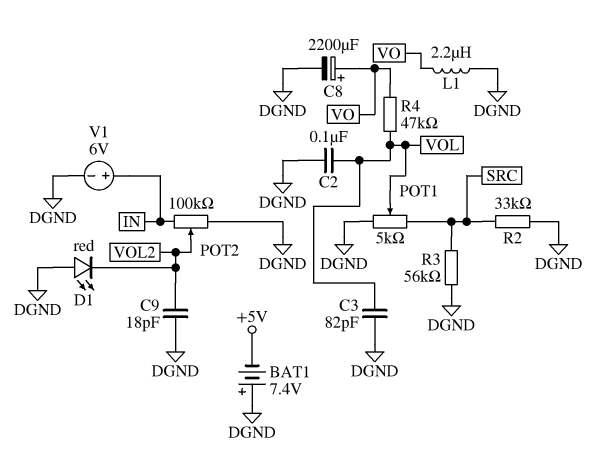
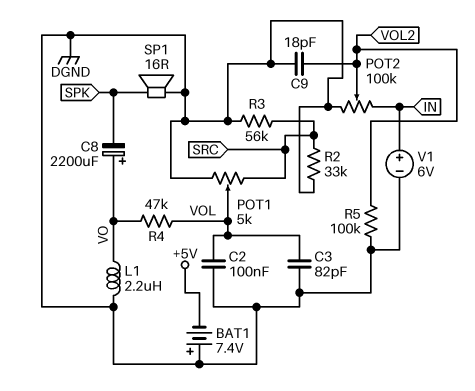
C8: 2200uF (plus VO, minus DGND) -> 2200uF (plus VO, minus SPK)
D1: LED red (A DGND, K VOL2) -> none
R5: none -> 100k (DGND, VOL2)
SP1: none -> speaker 16R (DGND, SPK)

